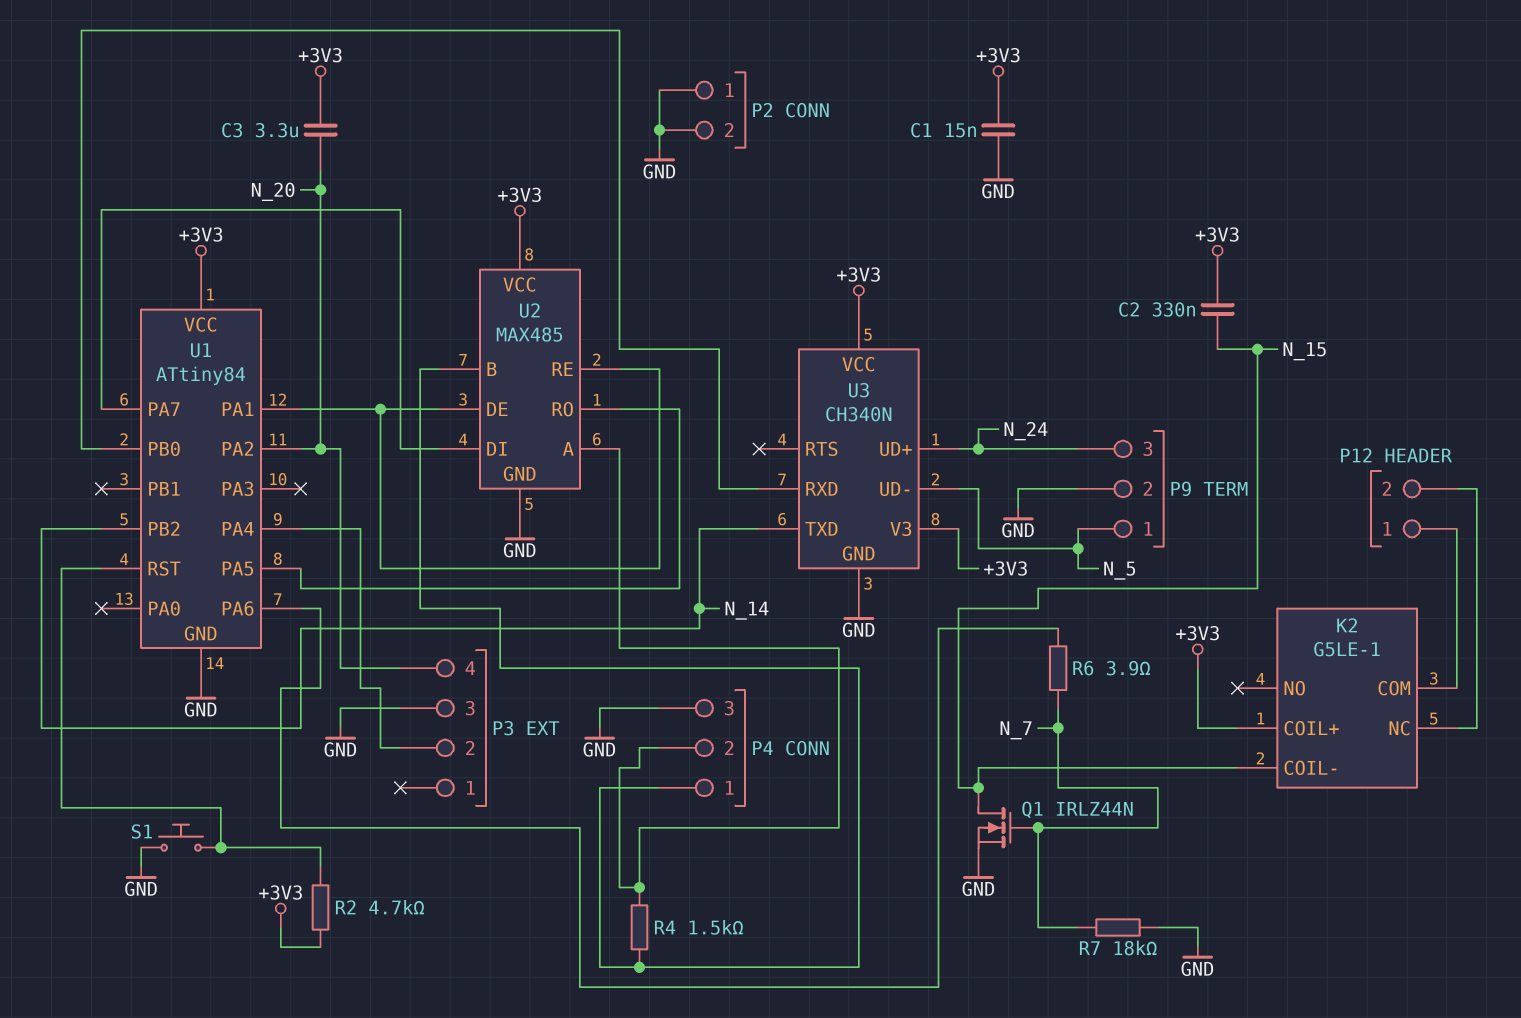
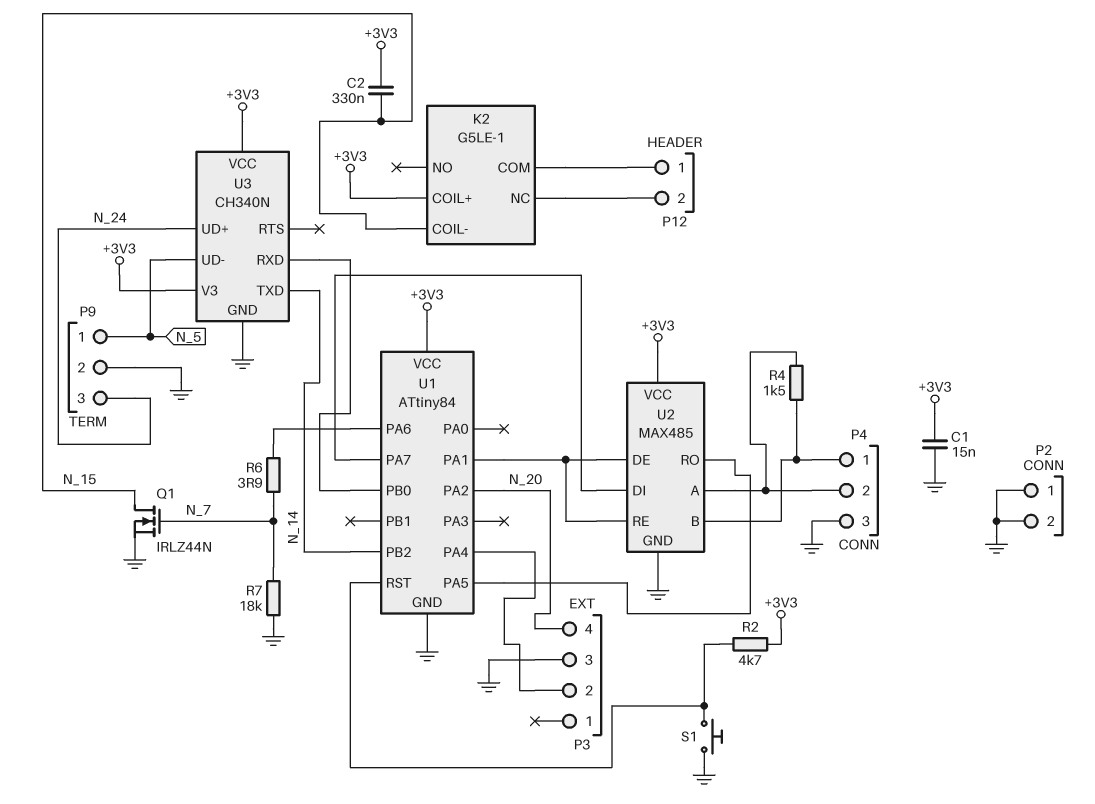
C3: 3.3uF (+3V3, N_20) -> none

